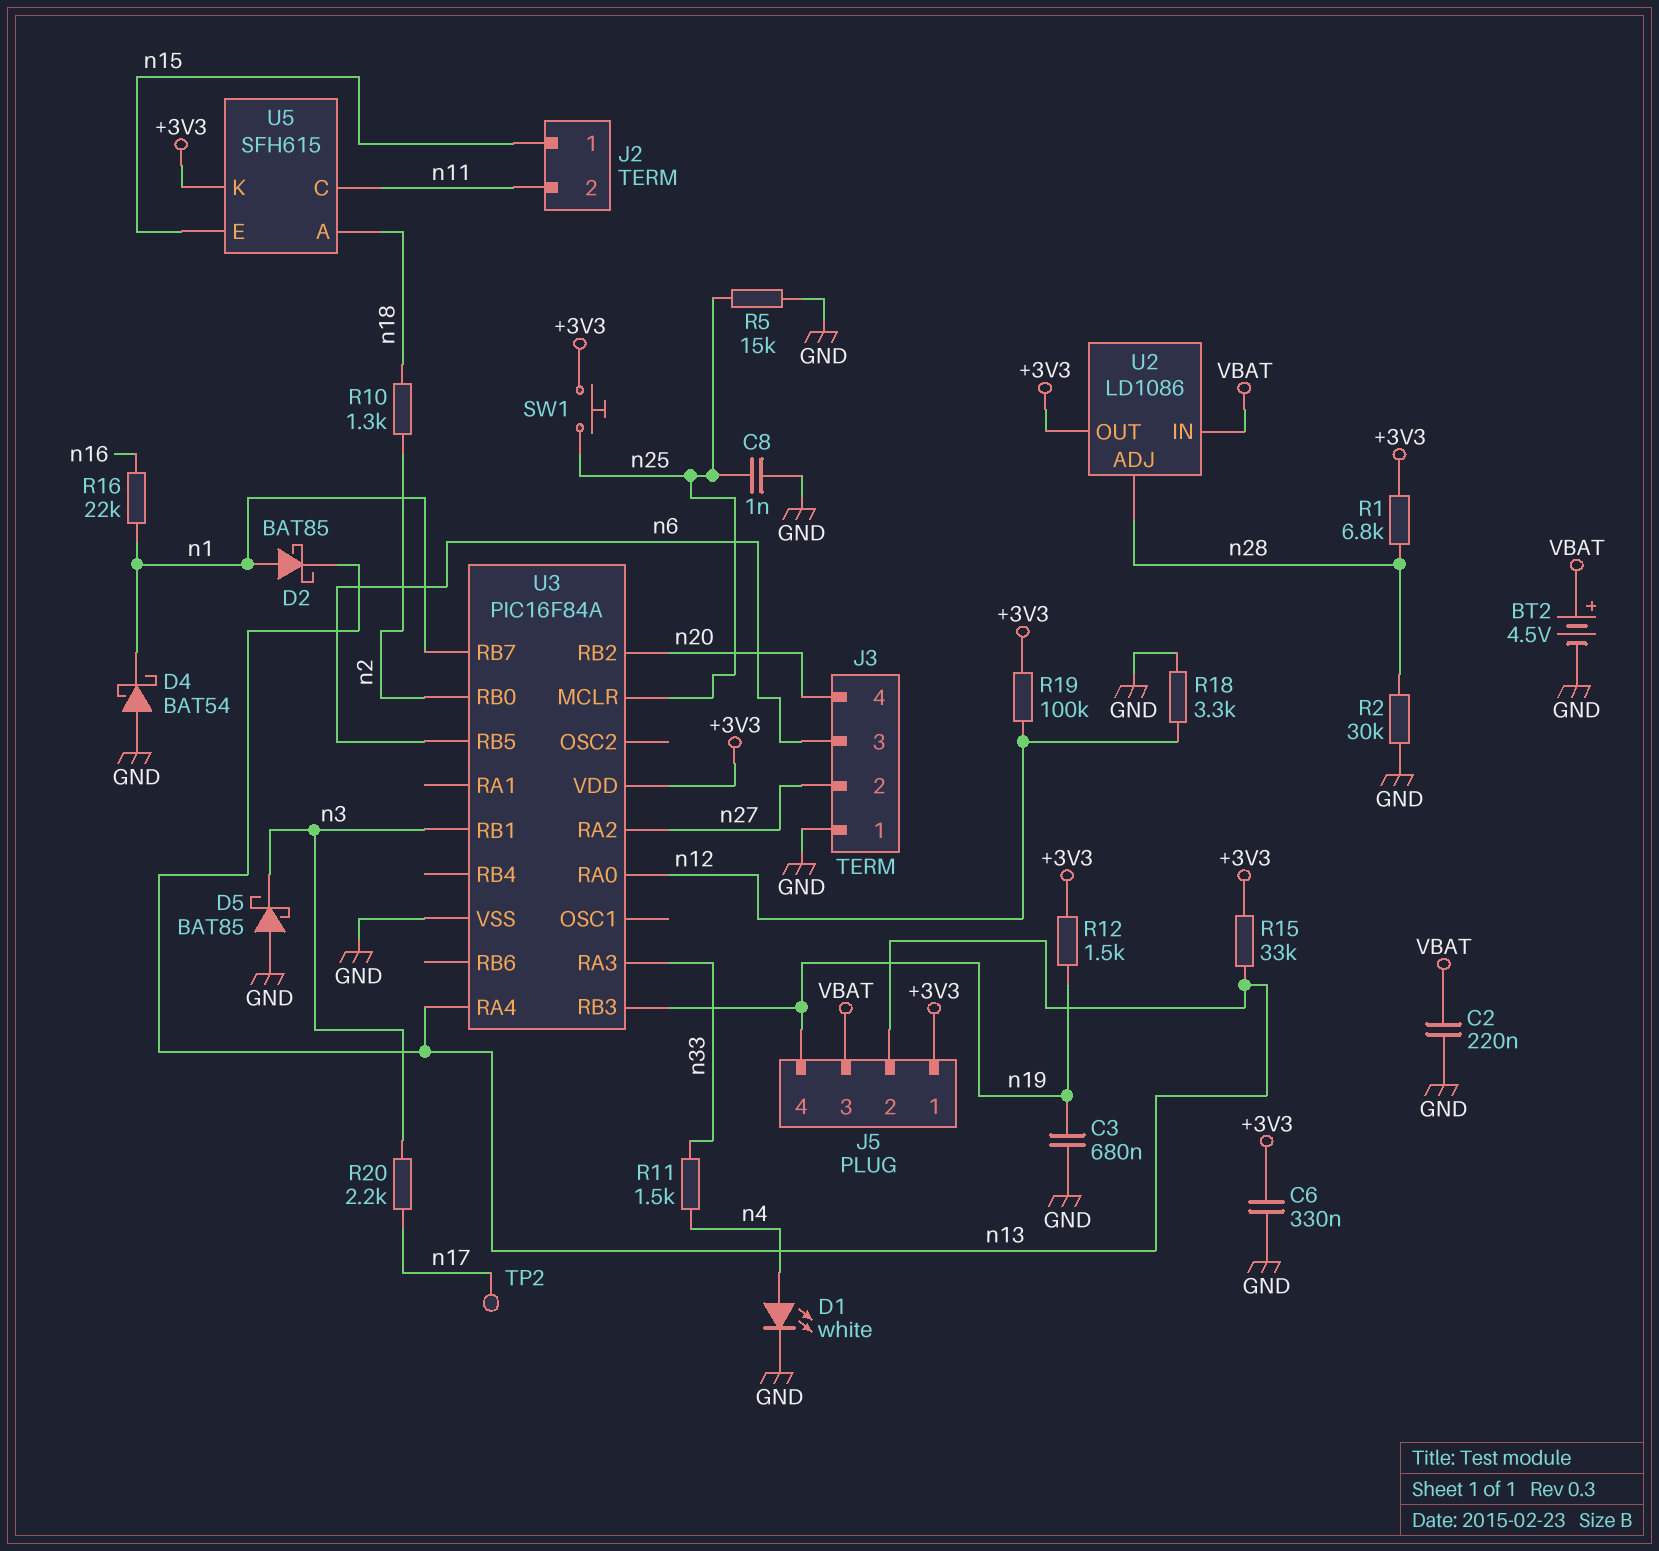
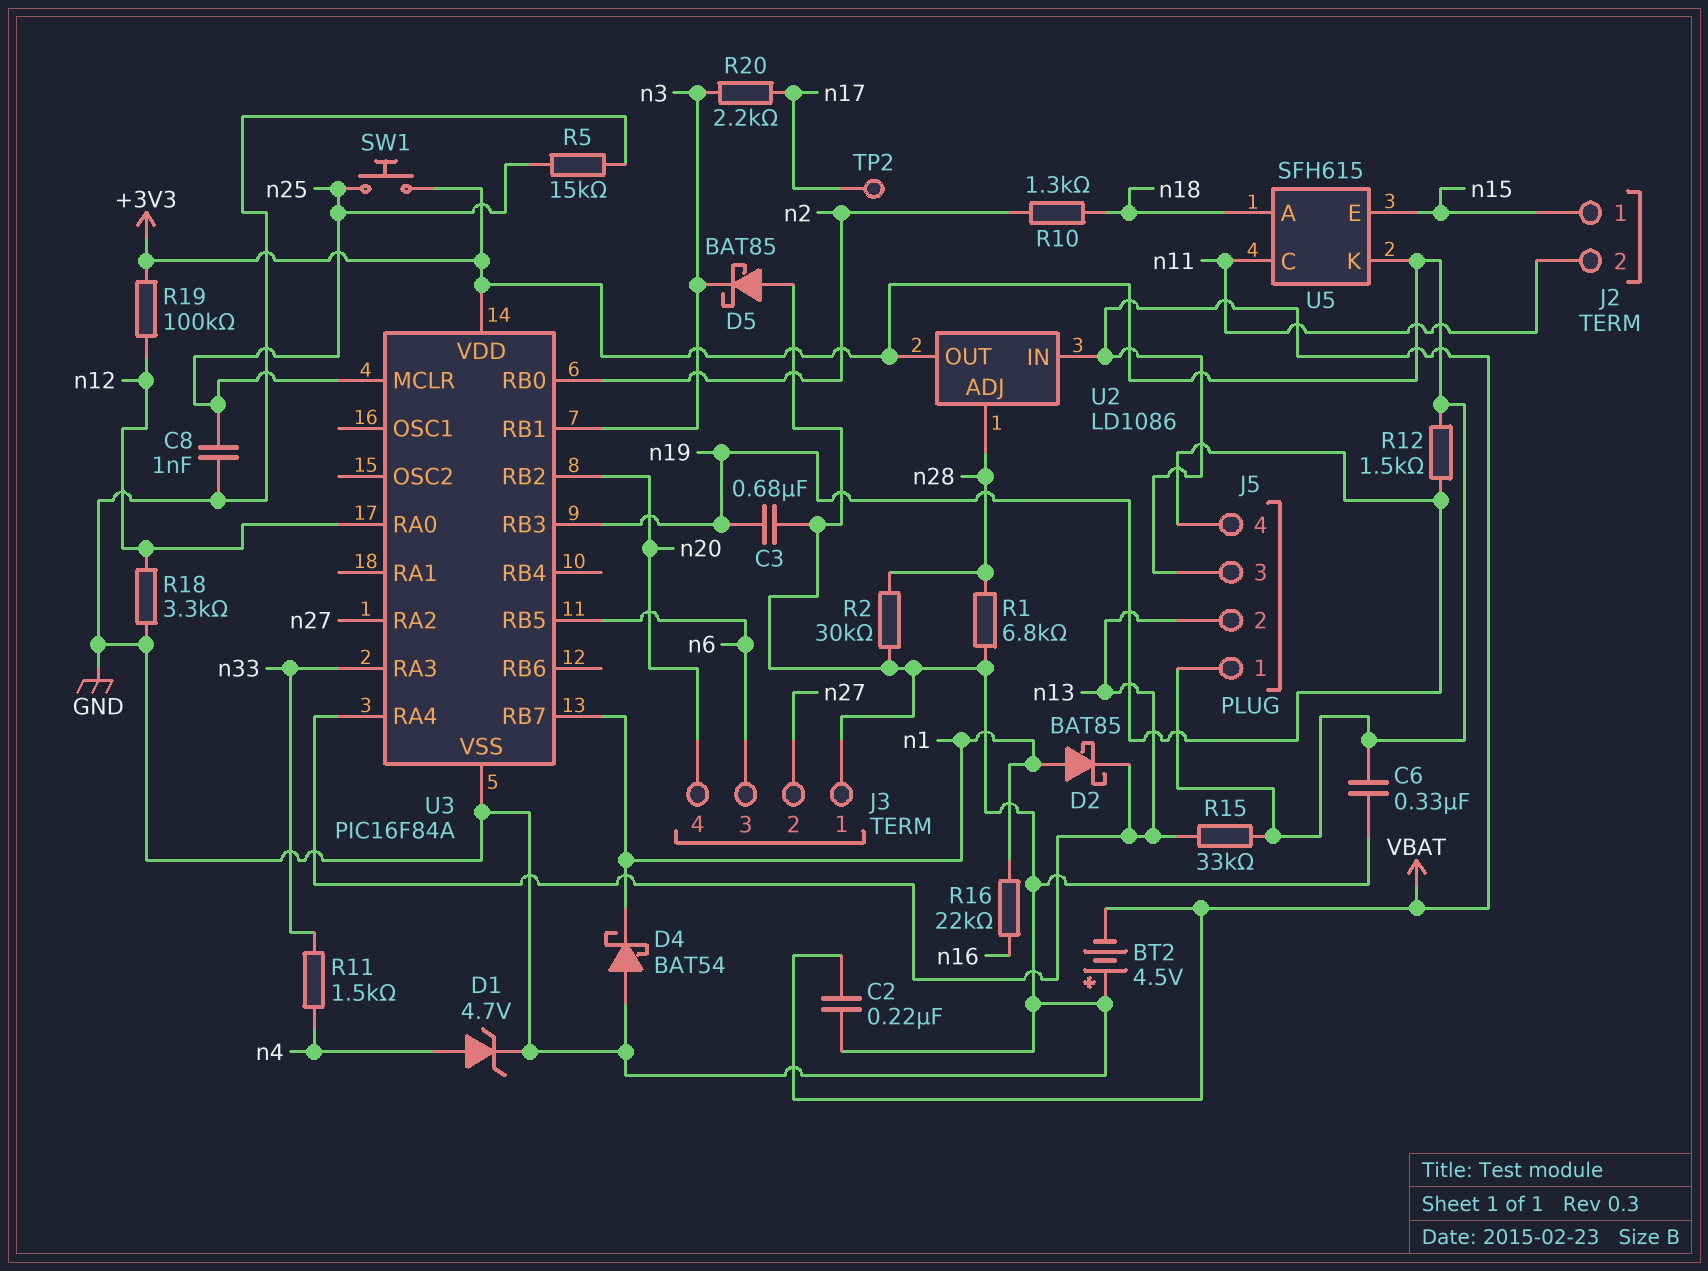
BT2: 4.5V (plus VBAT, minus GND) -> 4.5V (plus GND, minus VBAT)
D1: LED white (A n4, K GND) -> zener 4.7V (A n4, K GND)
R1: 6.8k (+3V3, n28) -> 6.8k (GND, n28)

